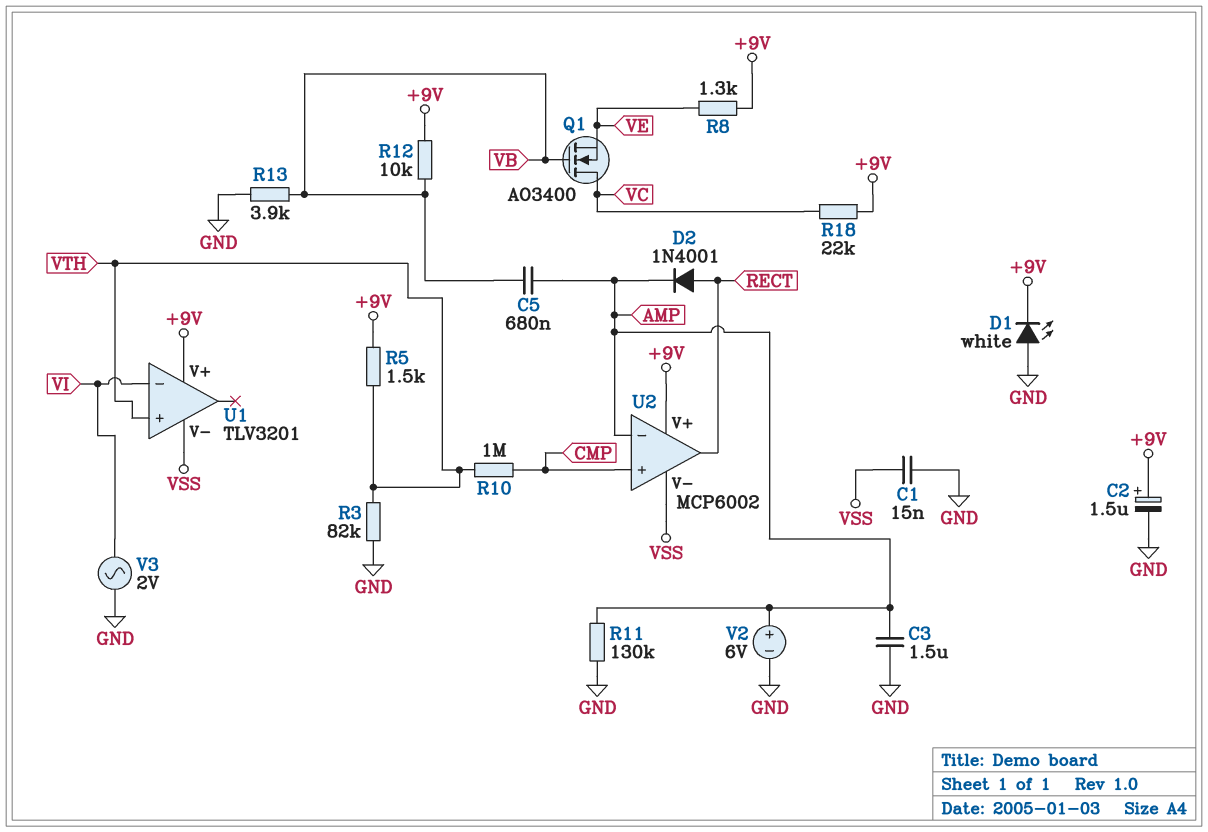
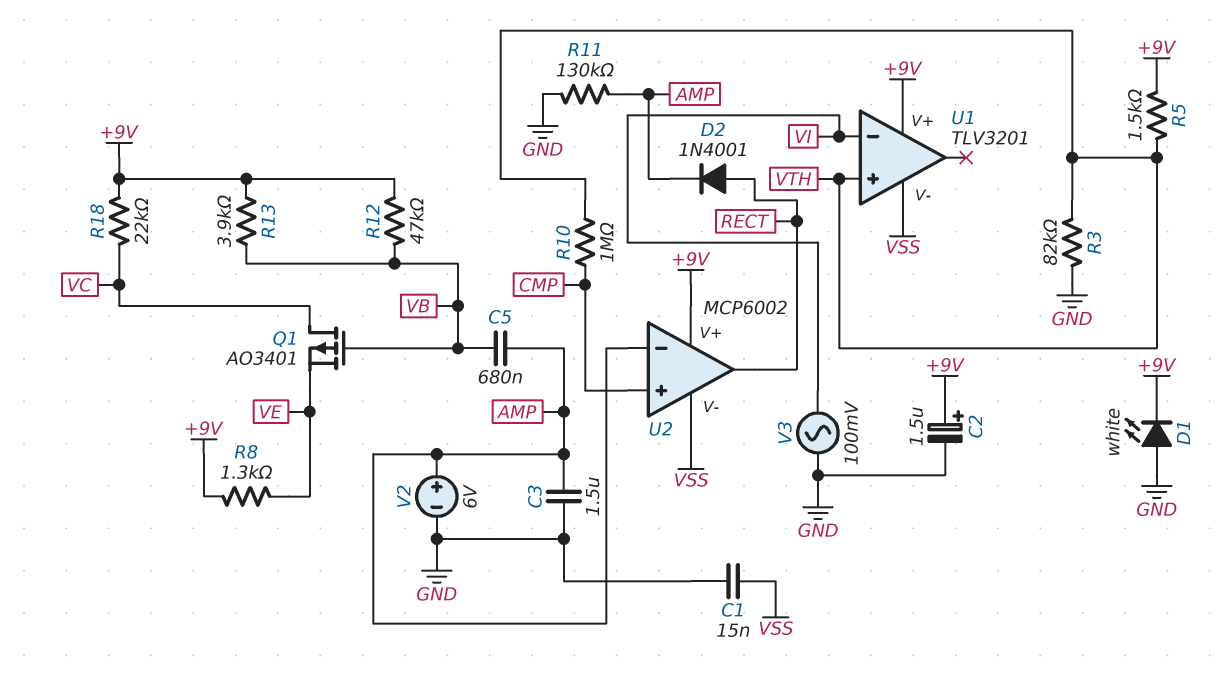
Q1: NMOS AO3400 (G VB, D VC, S VE) -> PMOS AO3401 (G VB, D VC, S VE)
R12: 10k (+9V, VB) -> 47k (+9V, VB)
R13: 3.9k (GND, VB) -> 3.9k (+9V, VB)
V3: AC 2V (GND, VI) -> AC 100mV (GND, VI)

